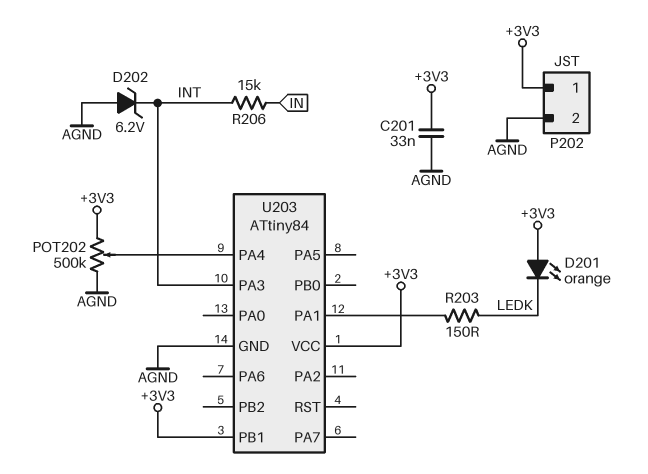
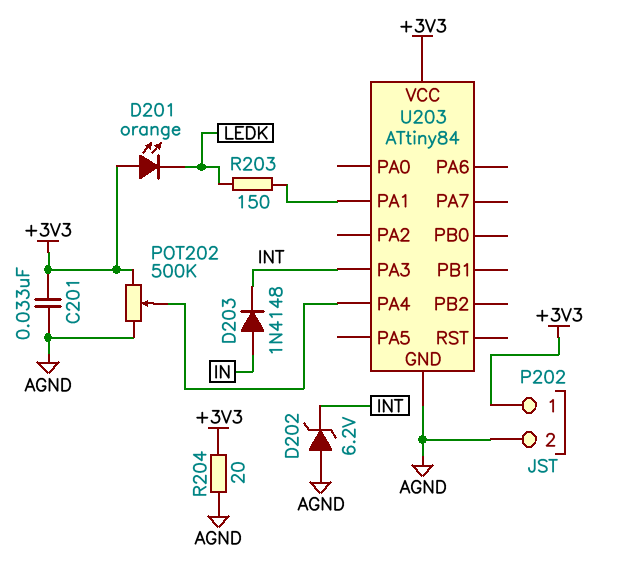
D203: none -> diode 1N4148 (A IN, K INT)
R204: none -> 20 (+3V3, AGND)
R206: 15k (IN, INT) -> none
U203 pin PB1: +3V3 -> none

